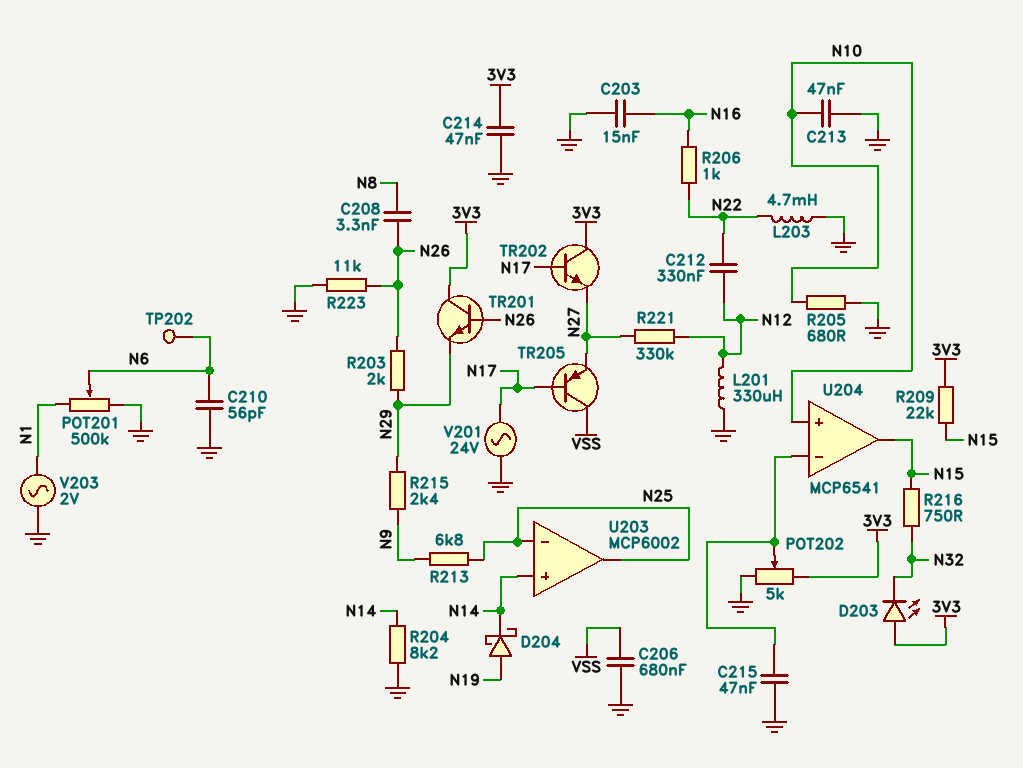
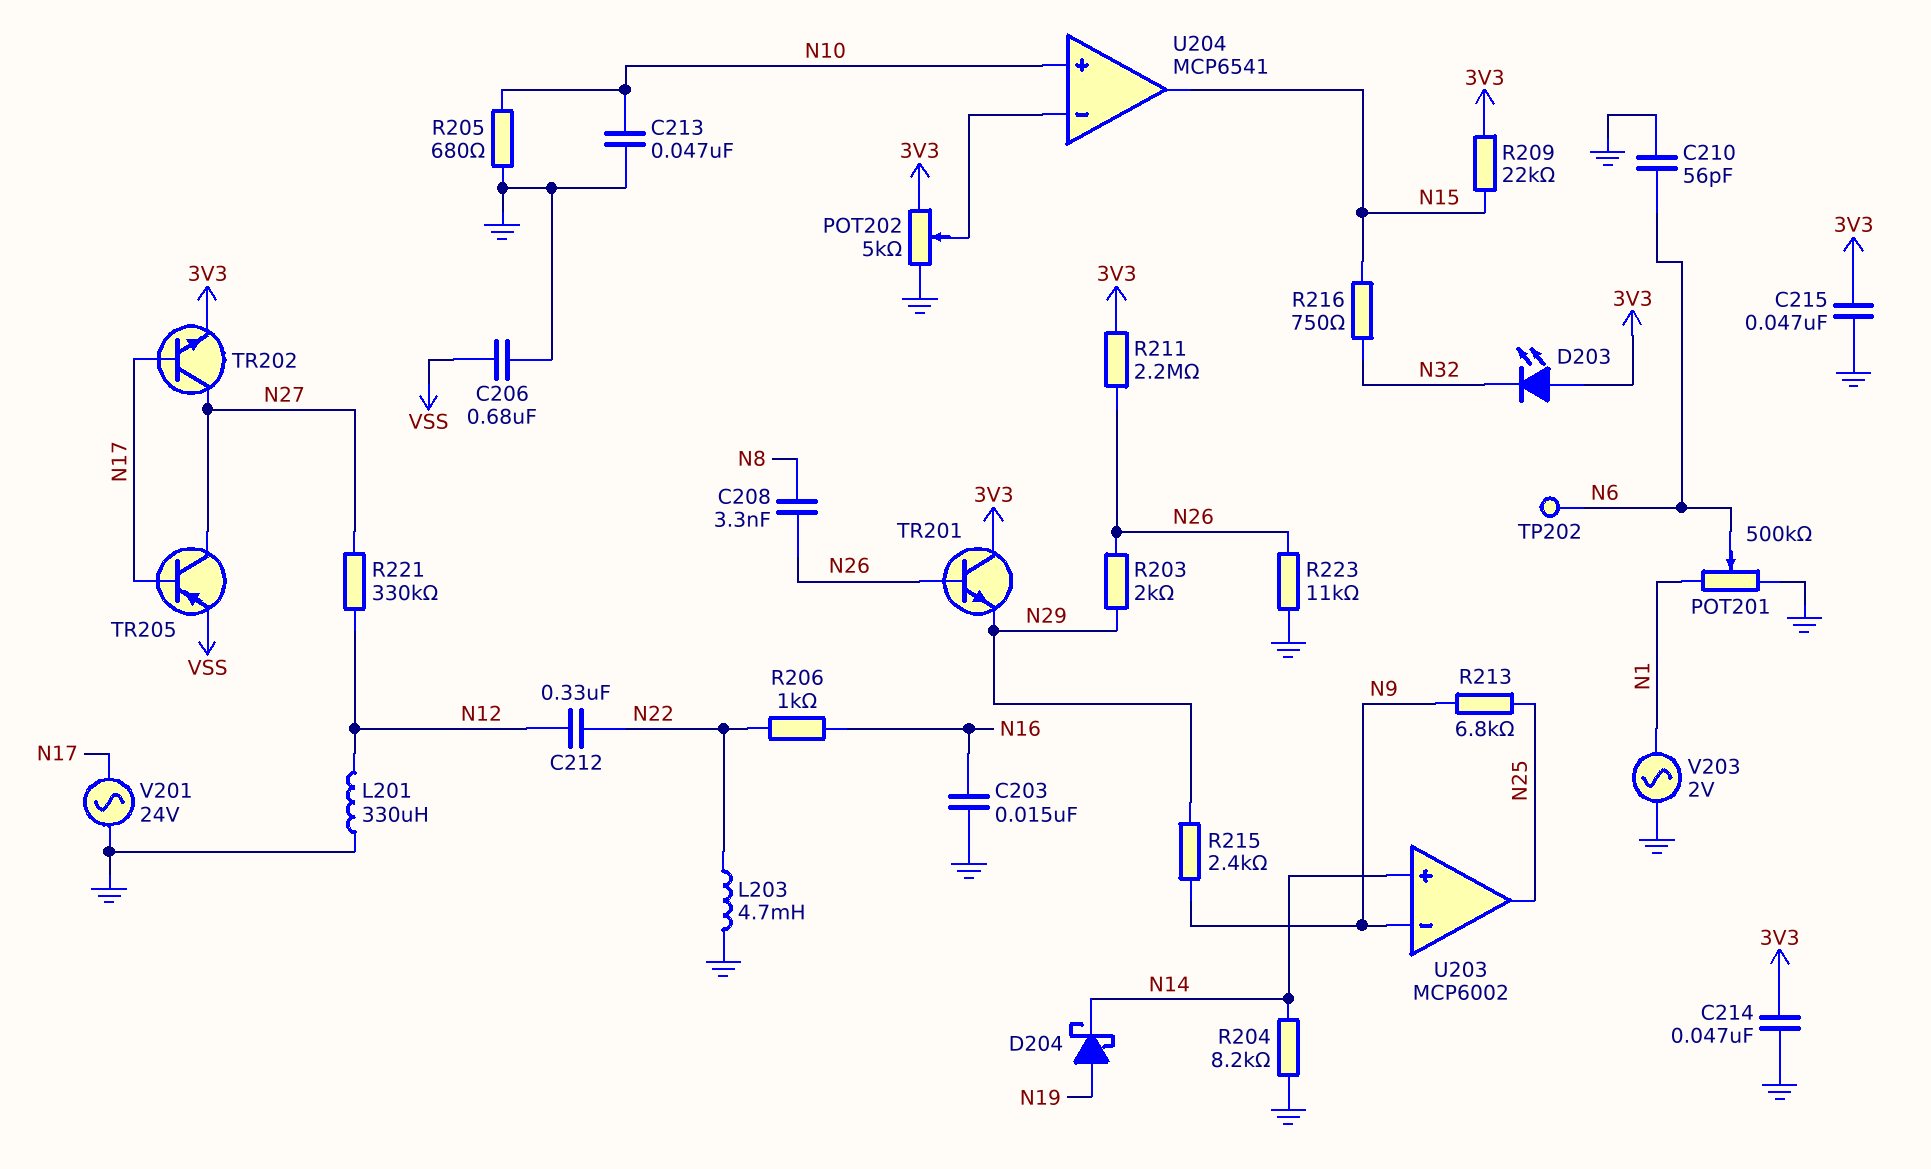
C215: 47nF (GND, U204/in-) -> 47nF (3V3, GND)
R211: none -> 2.2M (3V3, N26)
TR202: NPN (B N17, C 3V3, E N27) -> NPN (B N17, C N27, E 3V3)
TR205: PNP (B N17, C VSS, E N27) -> PNP (B N17, C N27, E VSS)
U203 pin in-: N25 -> N9

